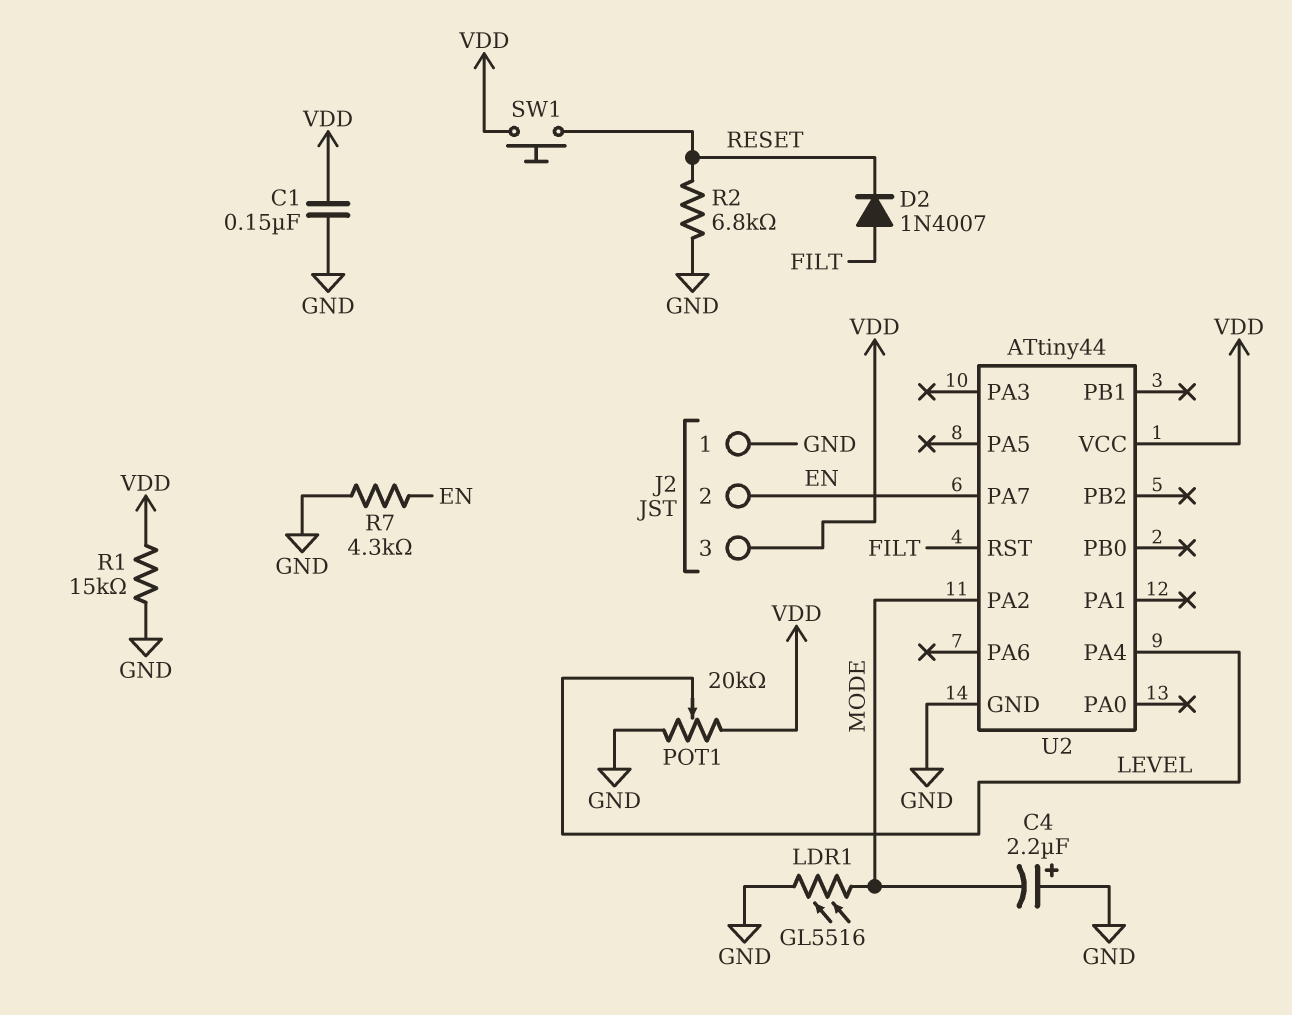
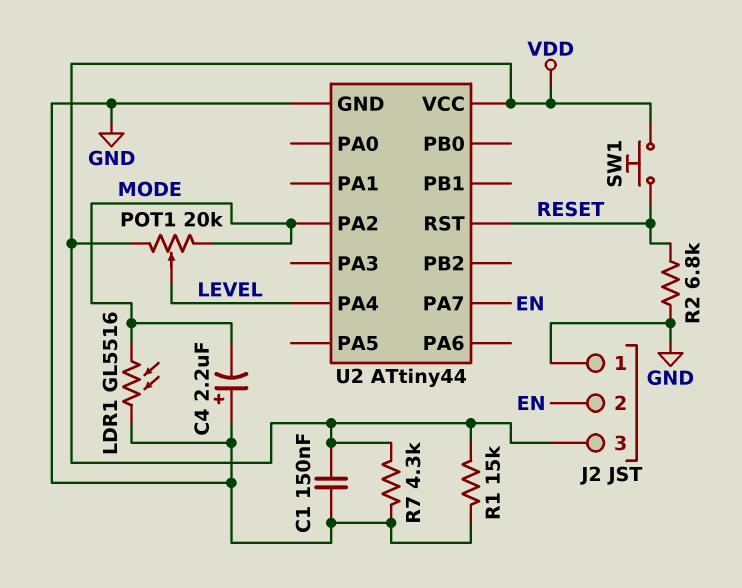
D2: diode 1N4007 (A FILT, K RESET) -> none
POT1: 20k (GND, VDD, wiper LEVEL) -> 20k (MODE, VDD, wiper LEVEL)
R7: 4.3k (EN, GND) -> 4.3k (GND, VDD)
U2 pin RST: FILT -> RESET

